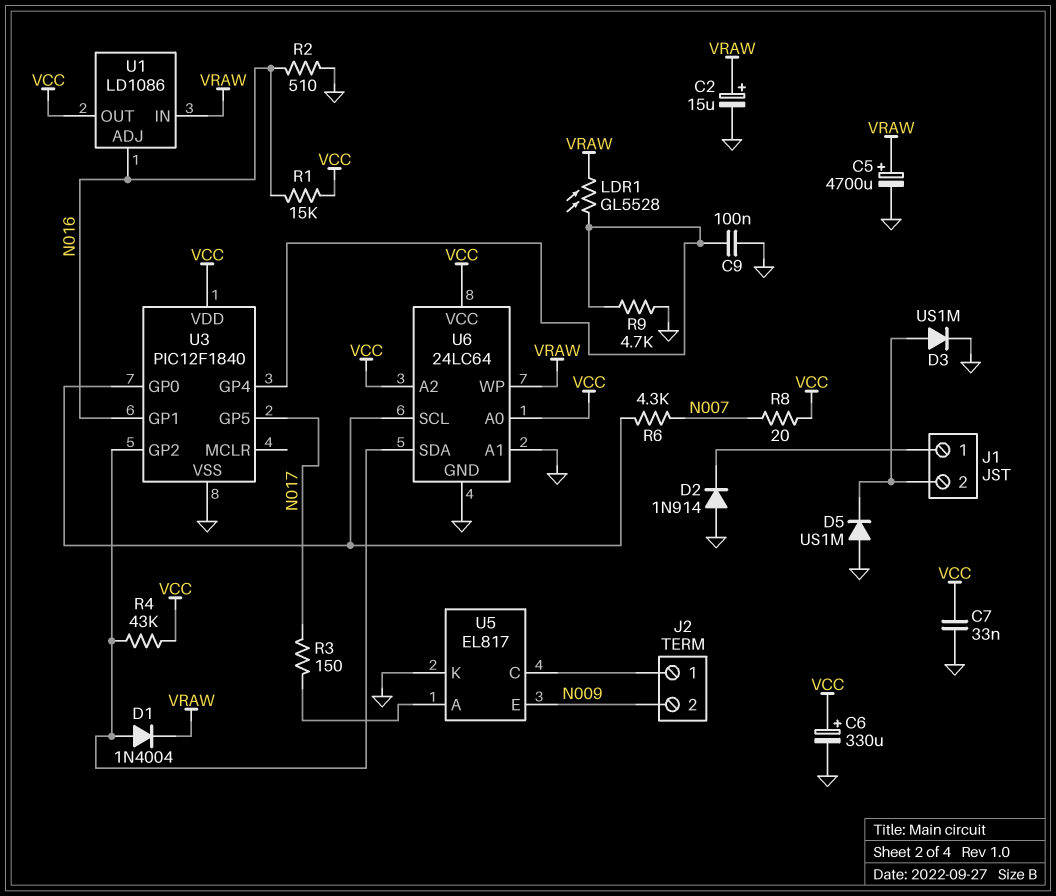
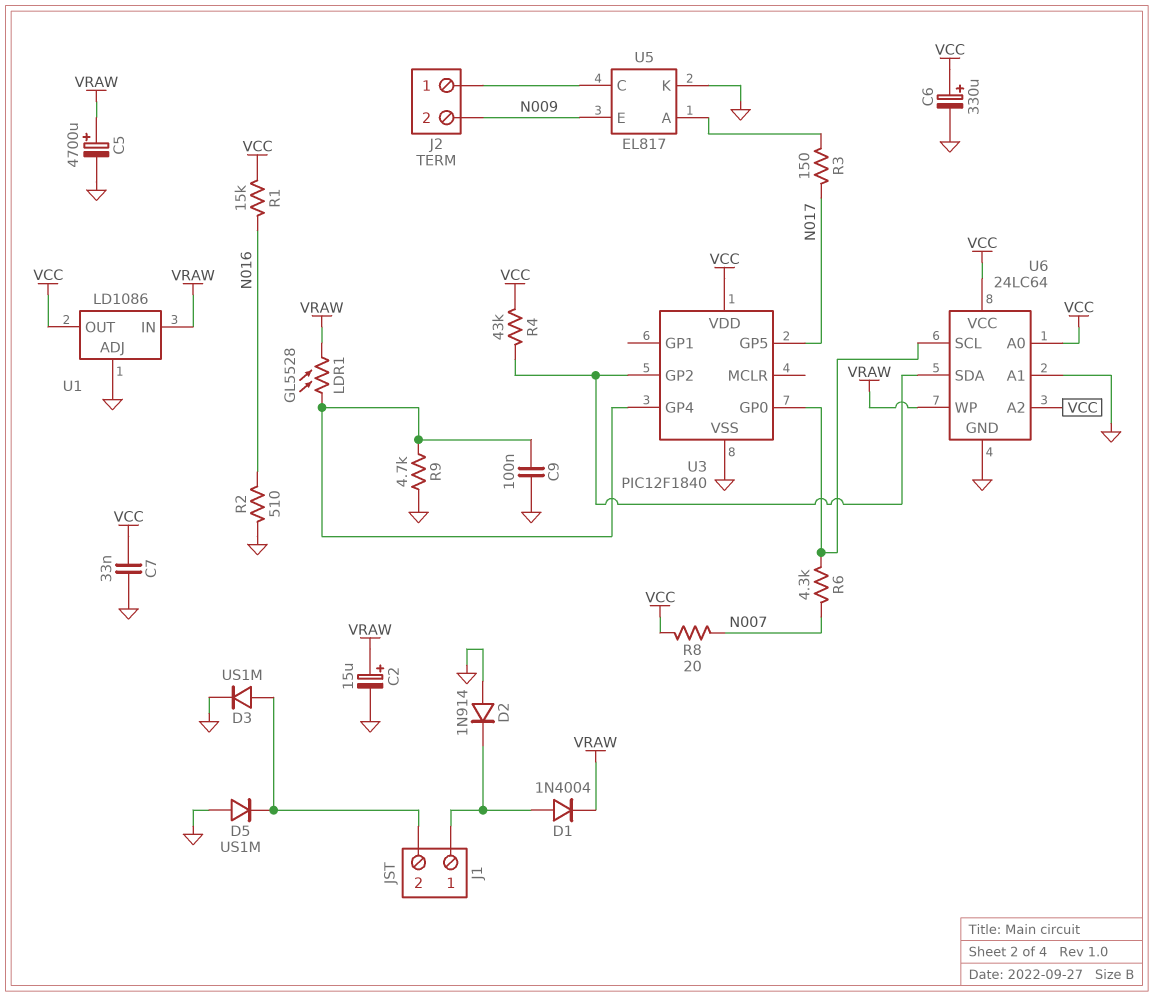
D1: diode 1N4004 (A U3/GP2, K VRAW) -> diode 1N4004 (A J1/1, K VRAW)
U1 pin ADJ: N016 -> GND
U3 pin GP1: N016 -> none

